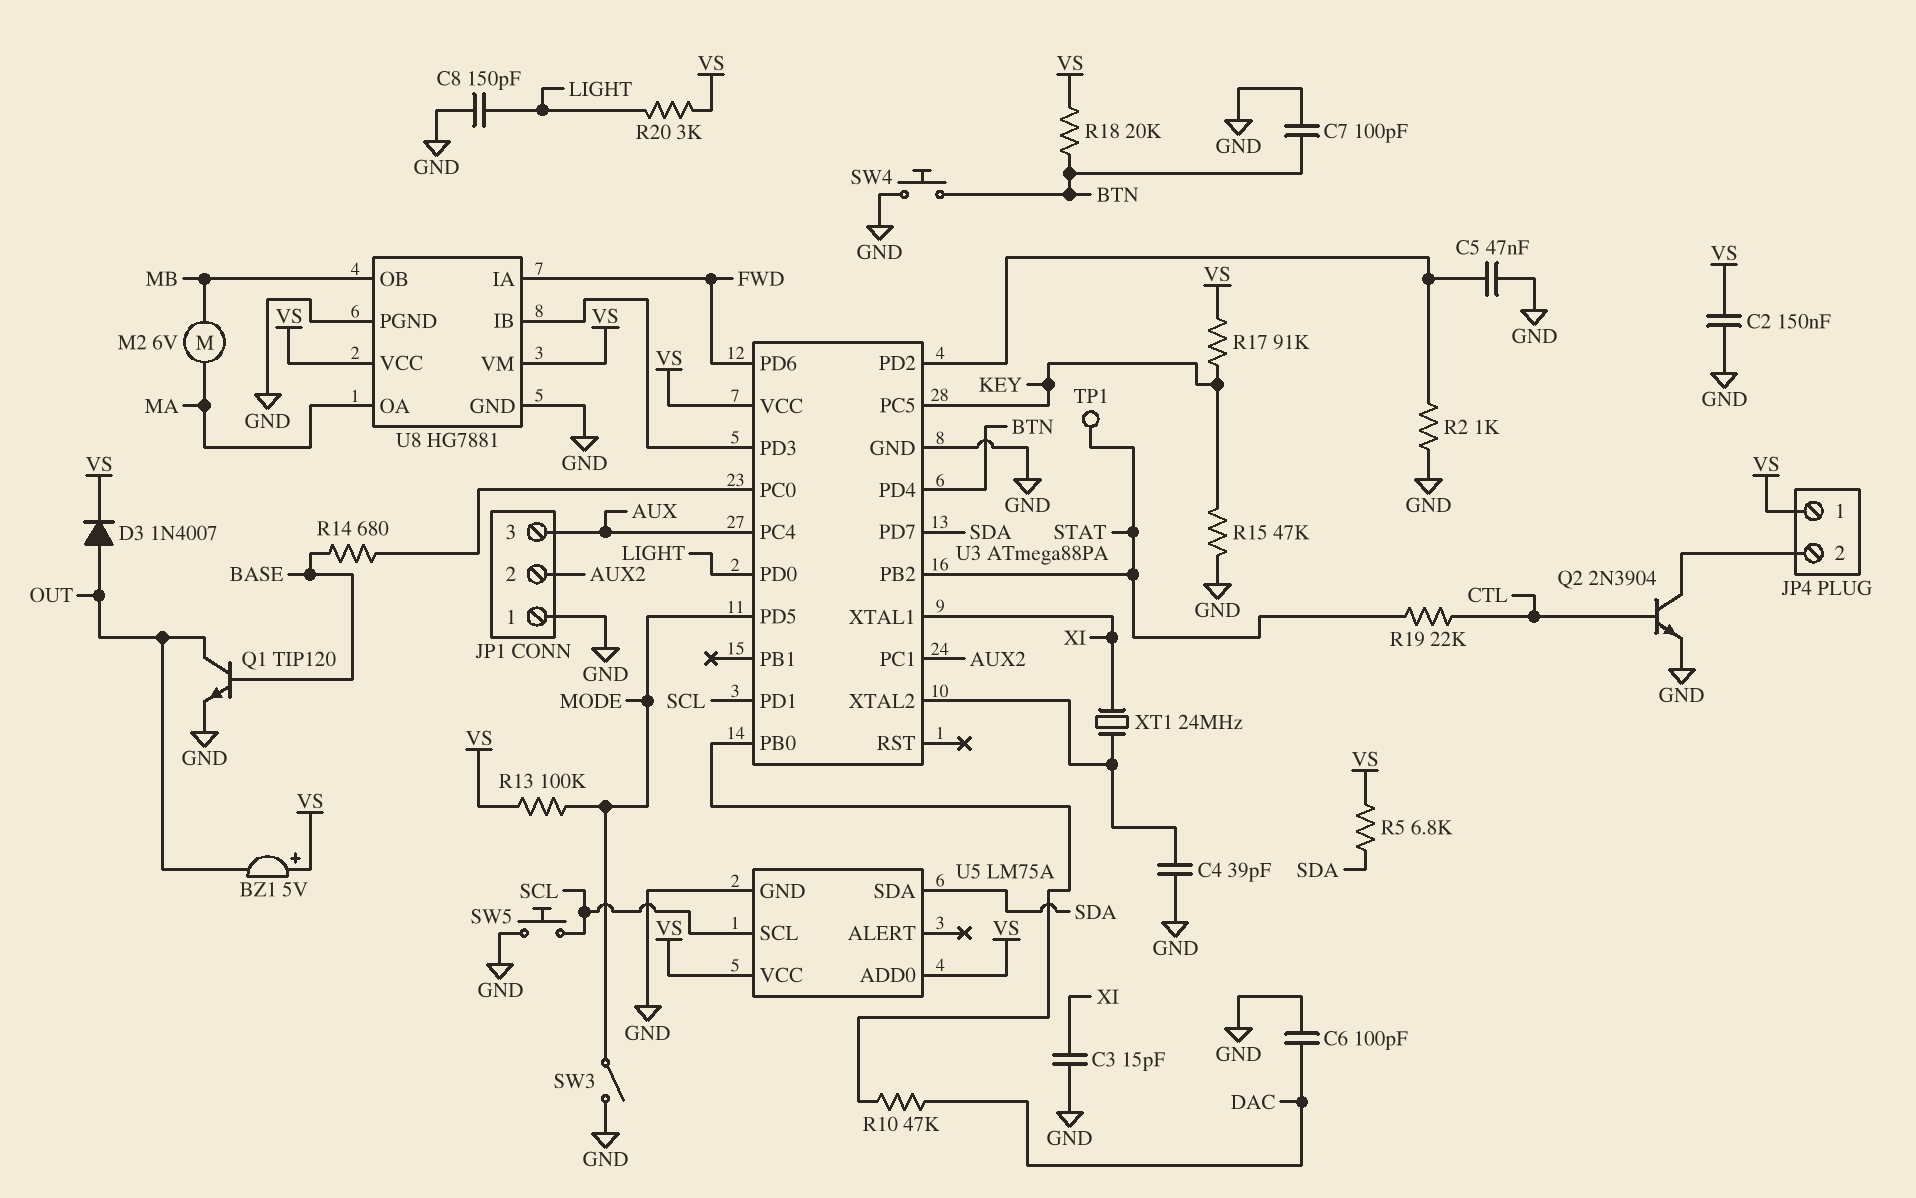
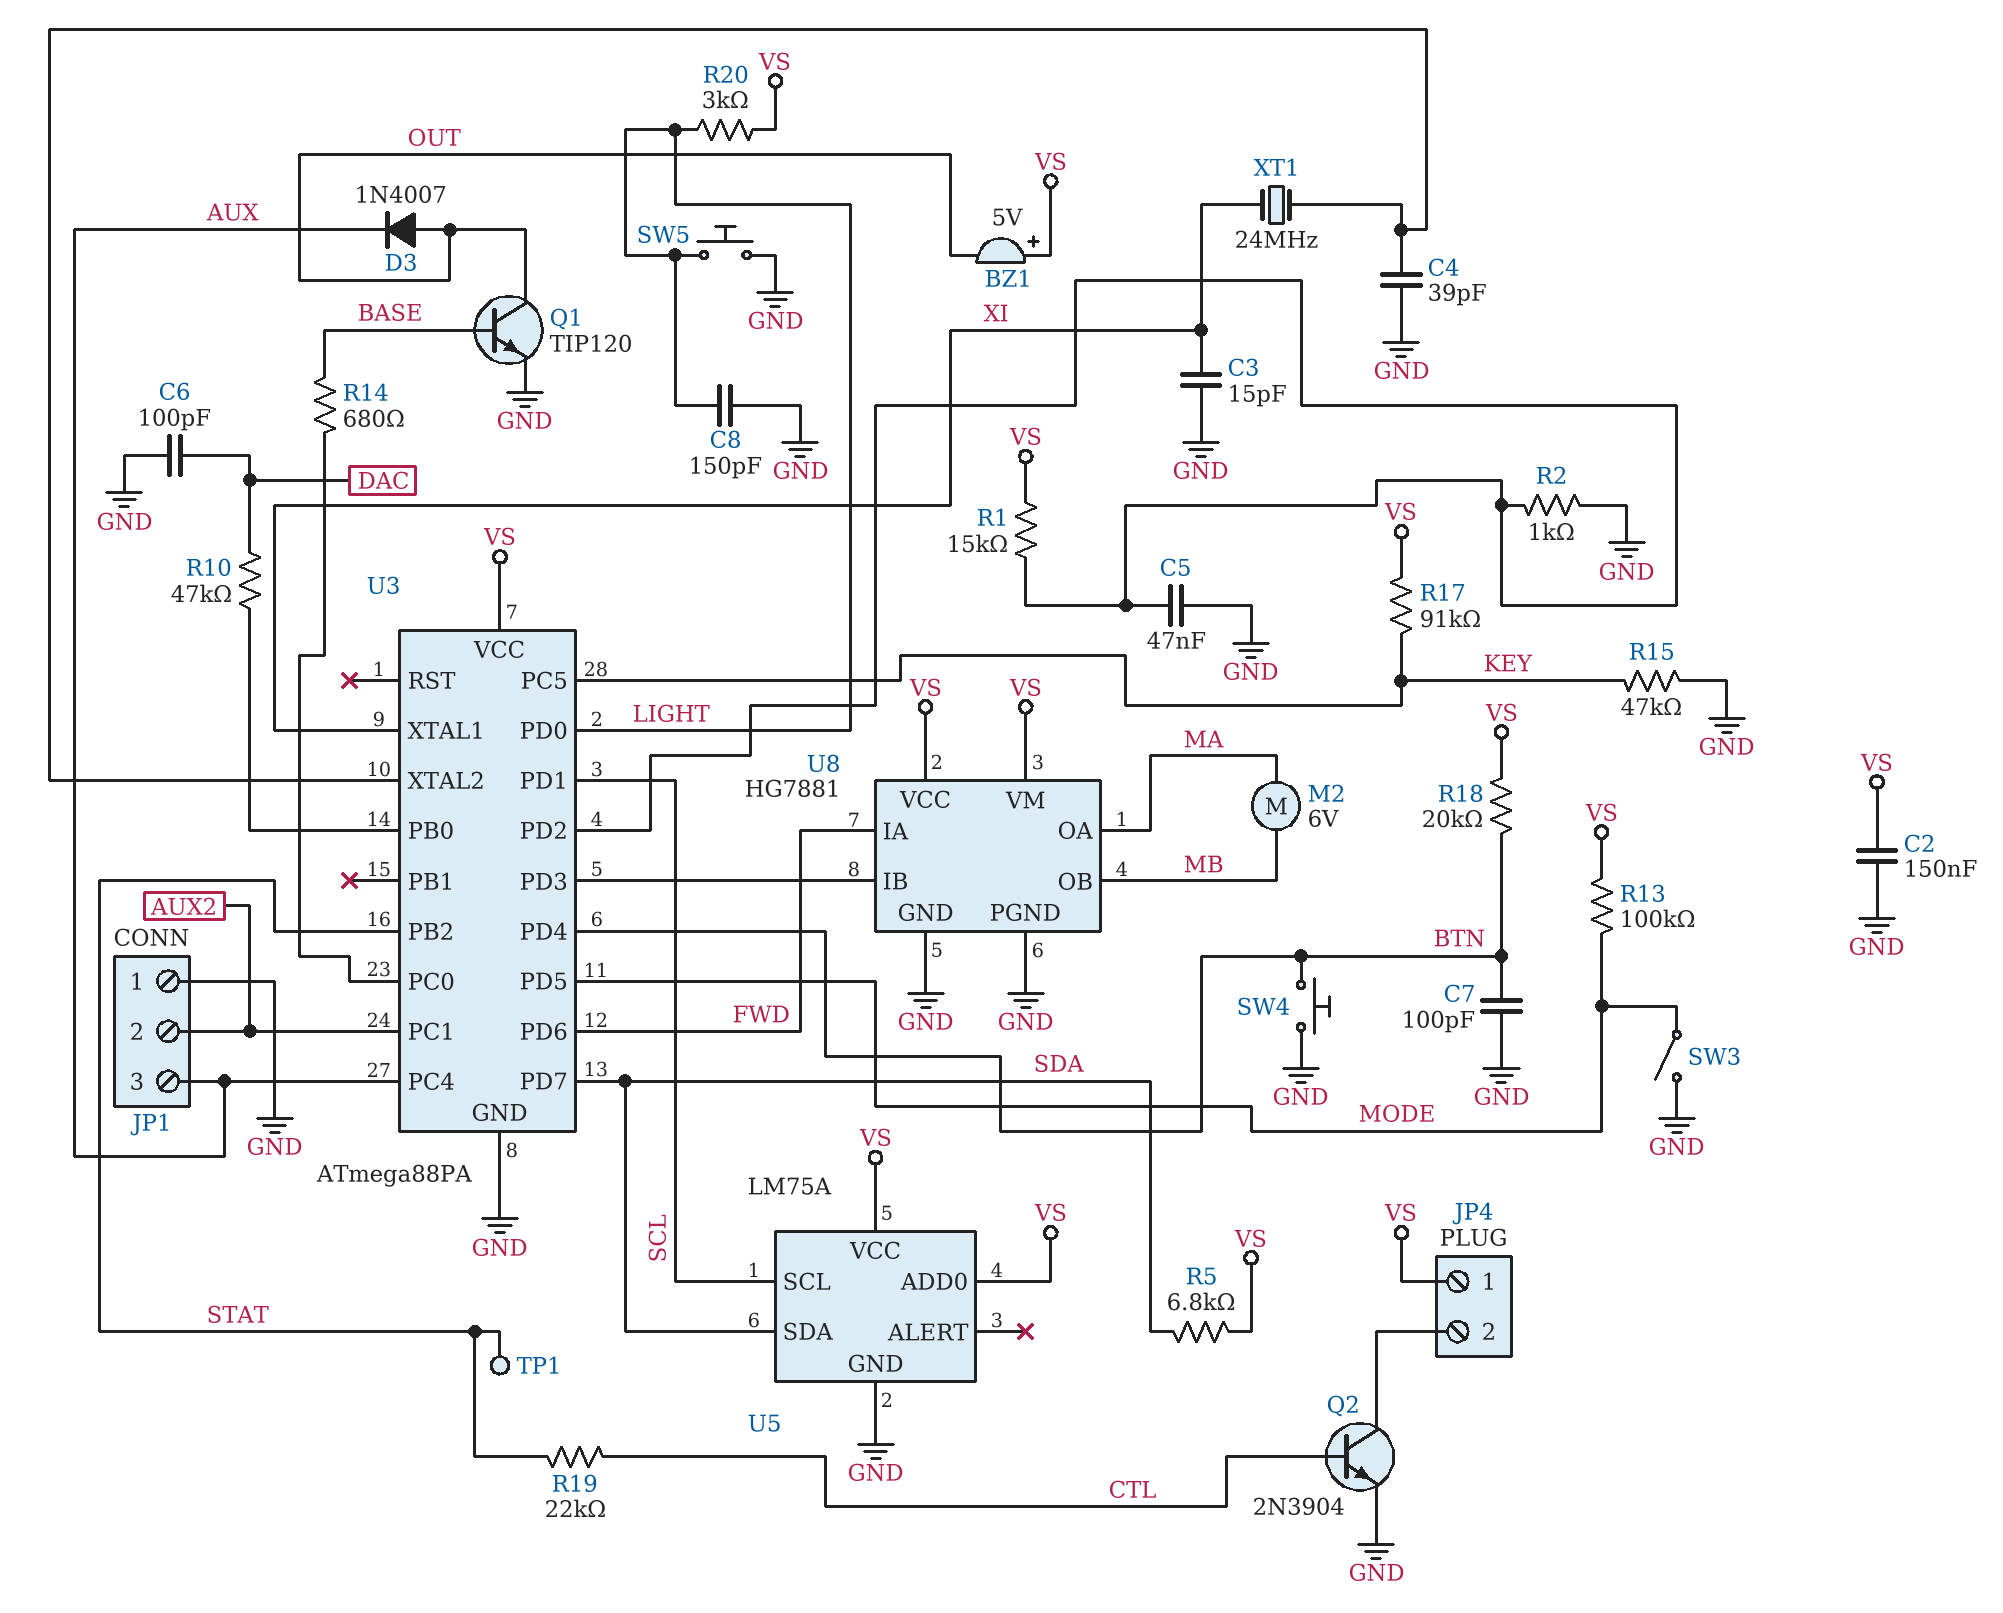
D3: diode 1N4007 (A OUT, K VS) -> diode 1N4007 (A OUT, K AUX)
R1: none -> 15k (U3/PD2, VS)
SW5: button (GND, SCL) -> button (GND, LIGHT)

